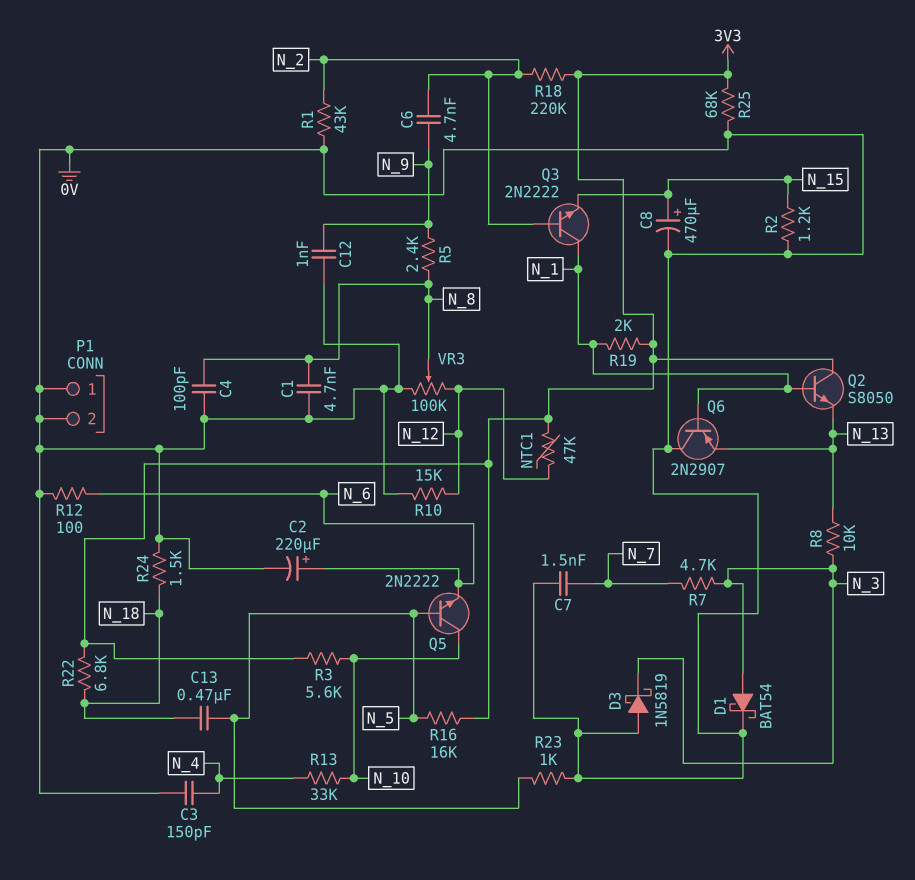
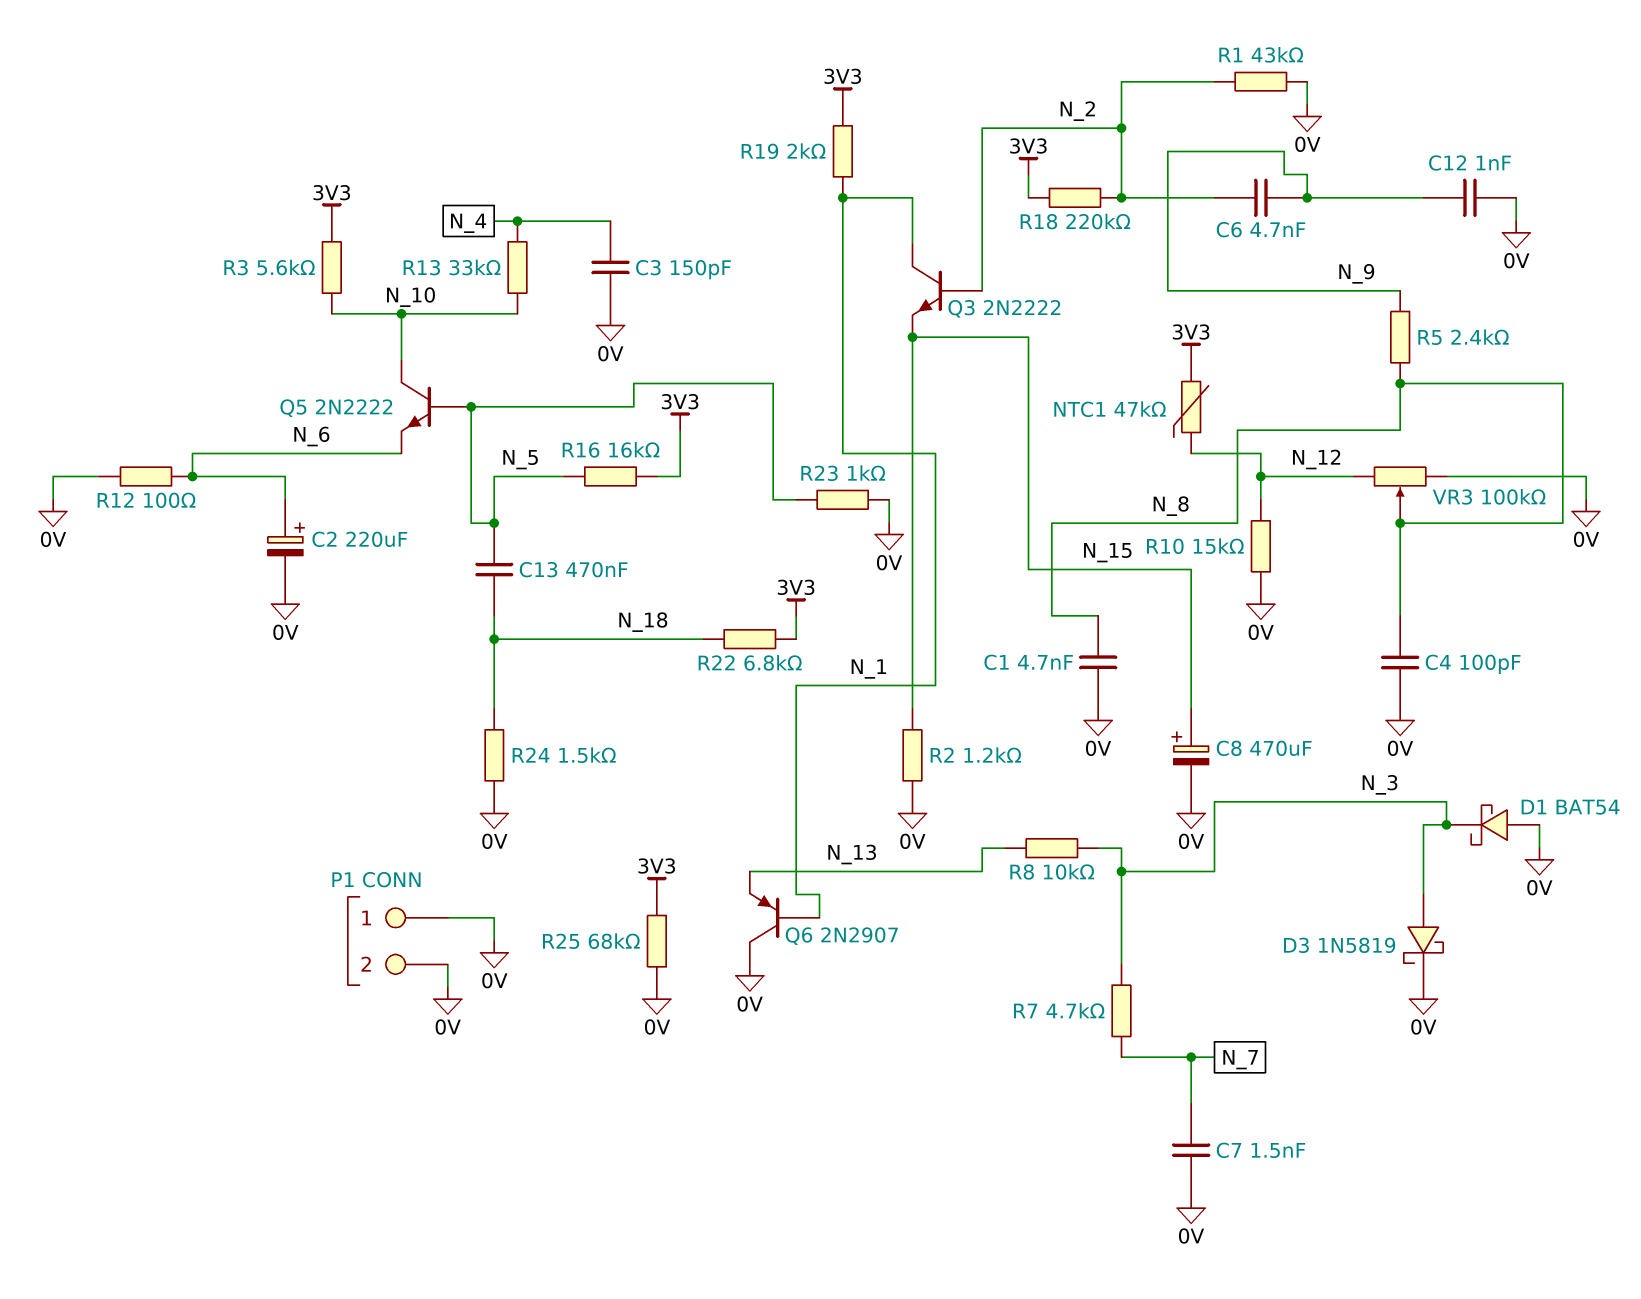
D1: schottky BAT54 (A N_3, K 0V) -> schottky BAT54 (A 0V, K N_3)
D3: schottky 1N5819 (A 0V, K N_3) -> schottky 1N5819 (A N_3, K 0V)
Q2: NPN S8050 (B N_1, C 3V3, E N_13) -> none

